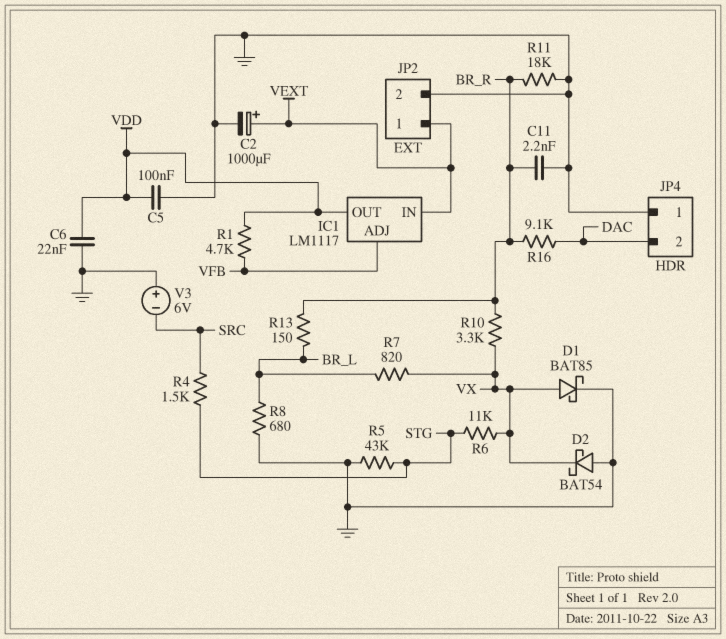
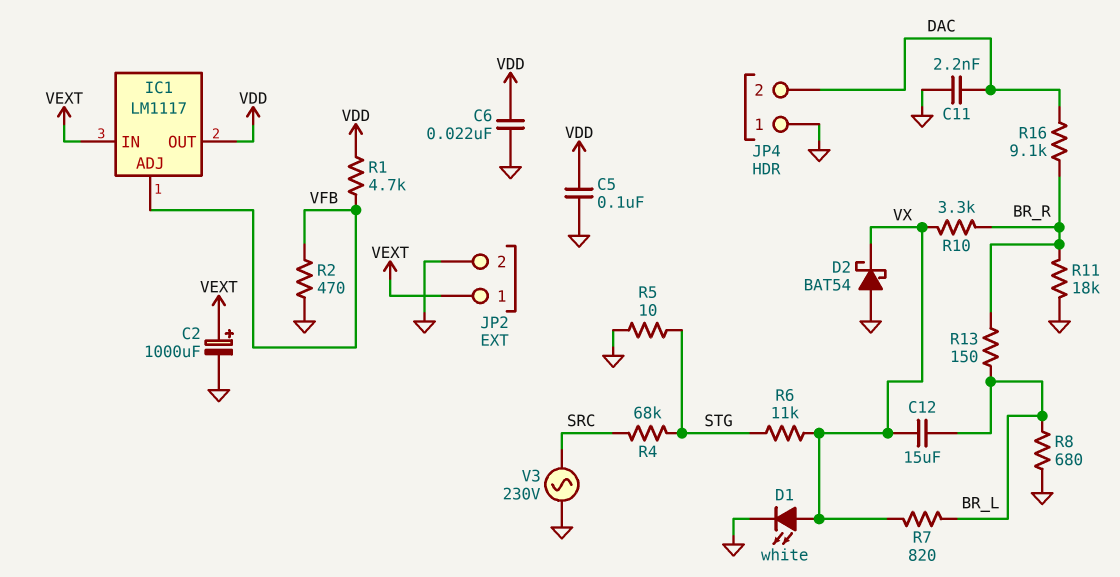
C11: 2.2nF (BR_R, GND) -> 2.2nF (DAC, GND)
C12: none -> 15uF (BR_L, VX)
D1: schottky BAT85 (A VX, K GND) -> LED white (A VX, K GND)
R2: none -> 470 (GND, VFB)
R4: 1.5k (SRC, STG) -> 68k (SRC, STG)
R5: 43k (GND, STG) -> 10 (GND, STG)
V3: 6V (plus GND, minus SRC) -> AC 230V (GND, SRC)

